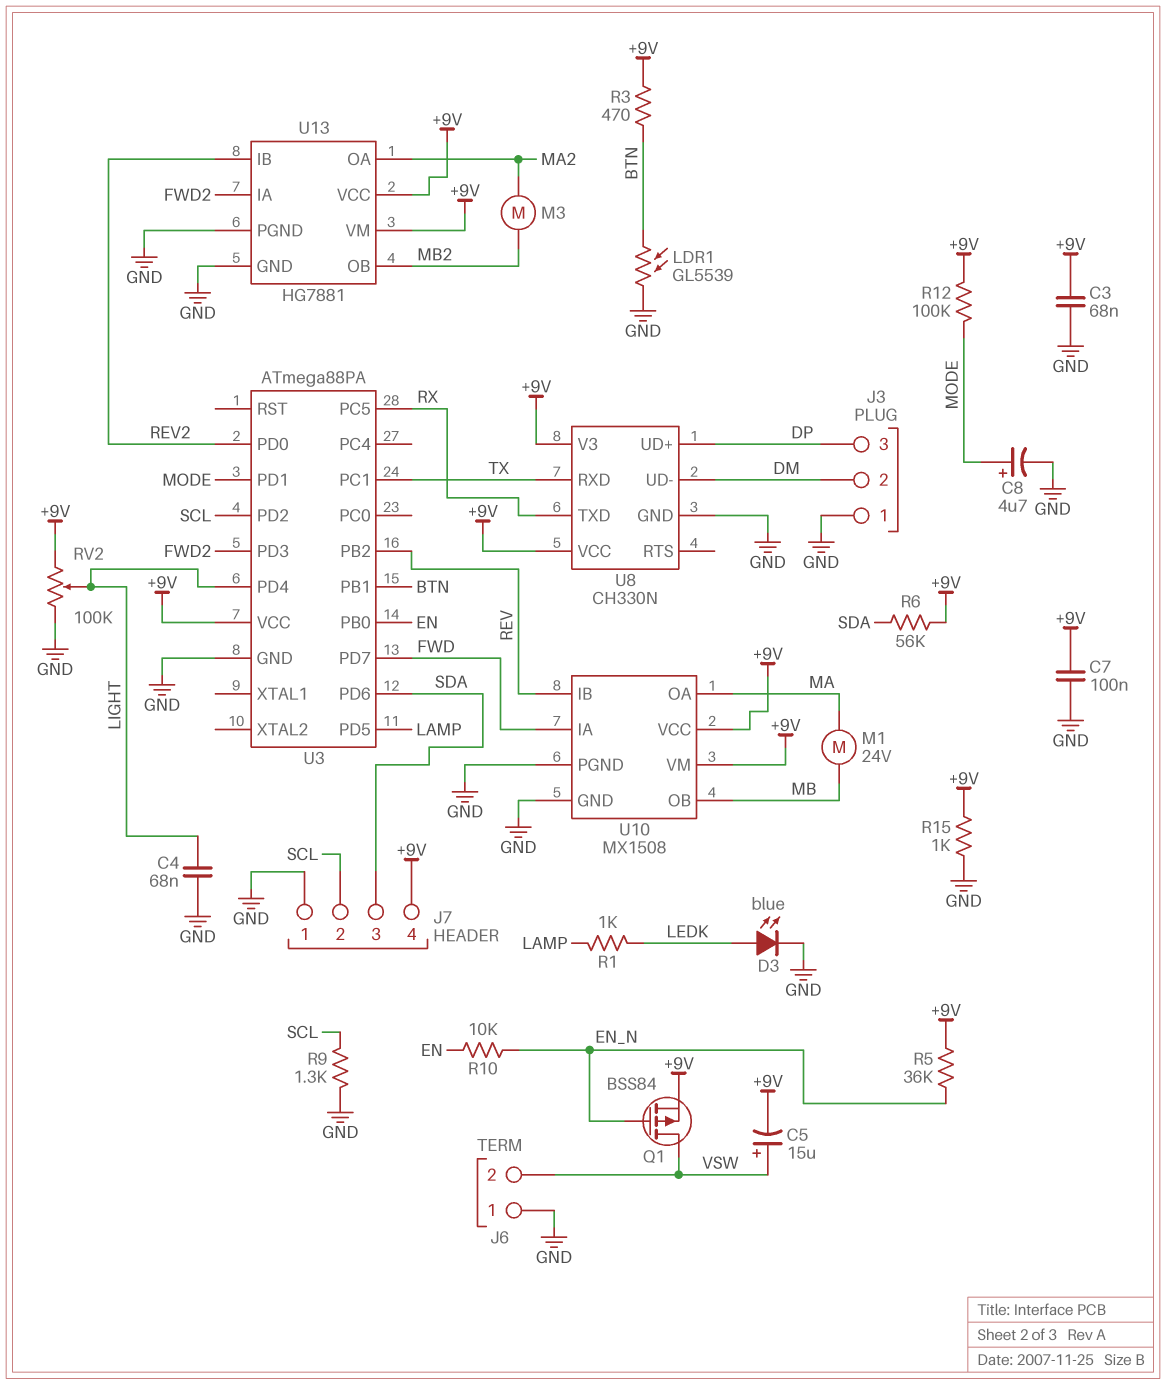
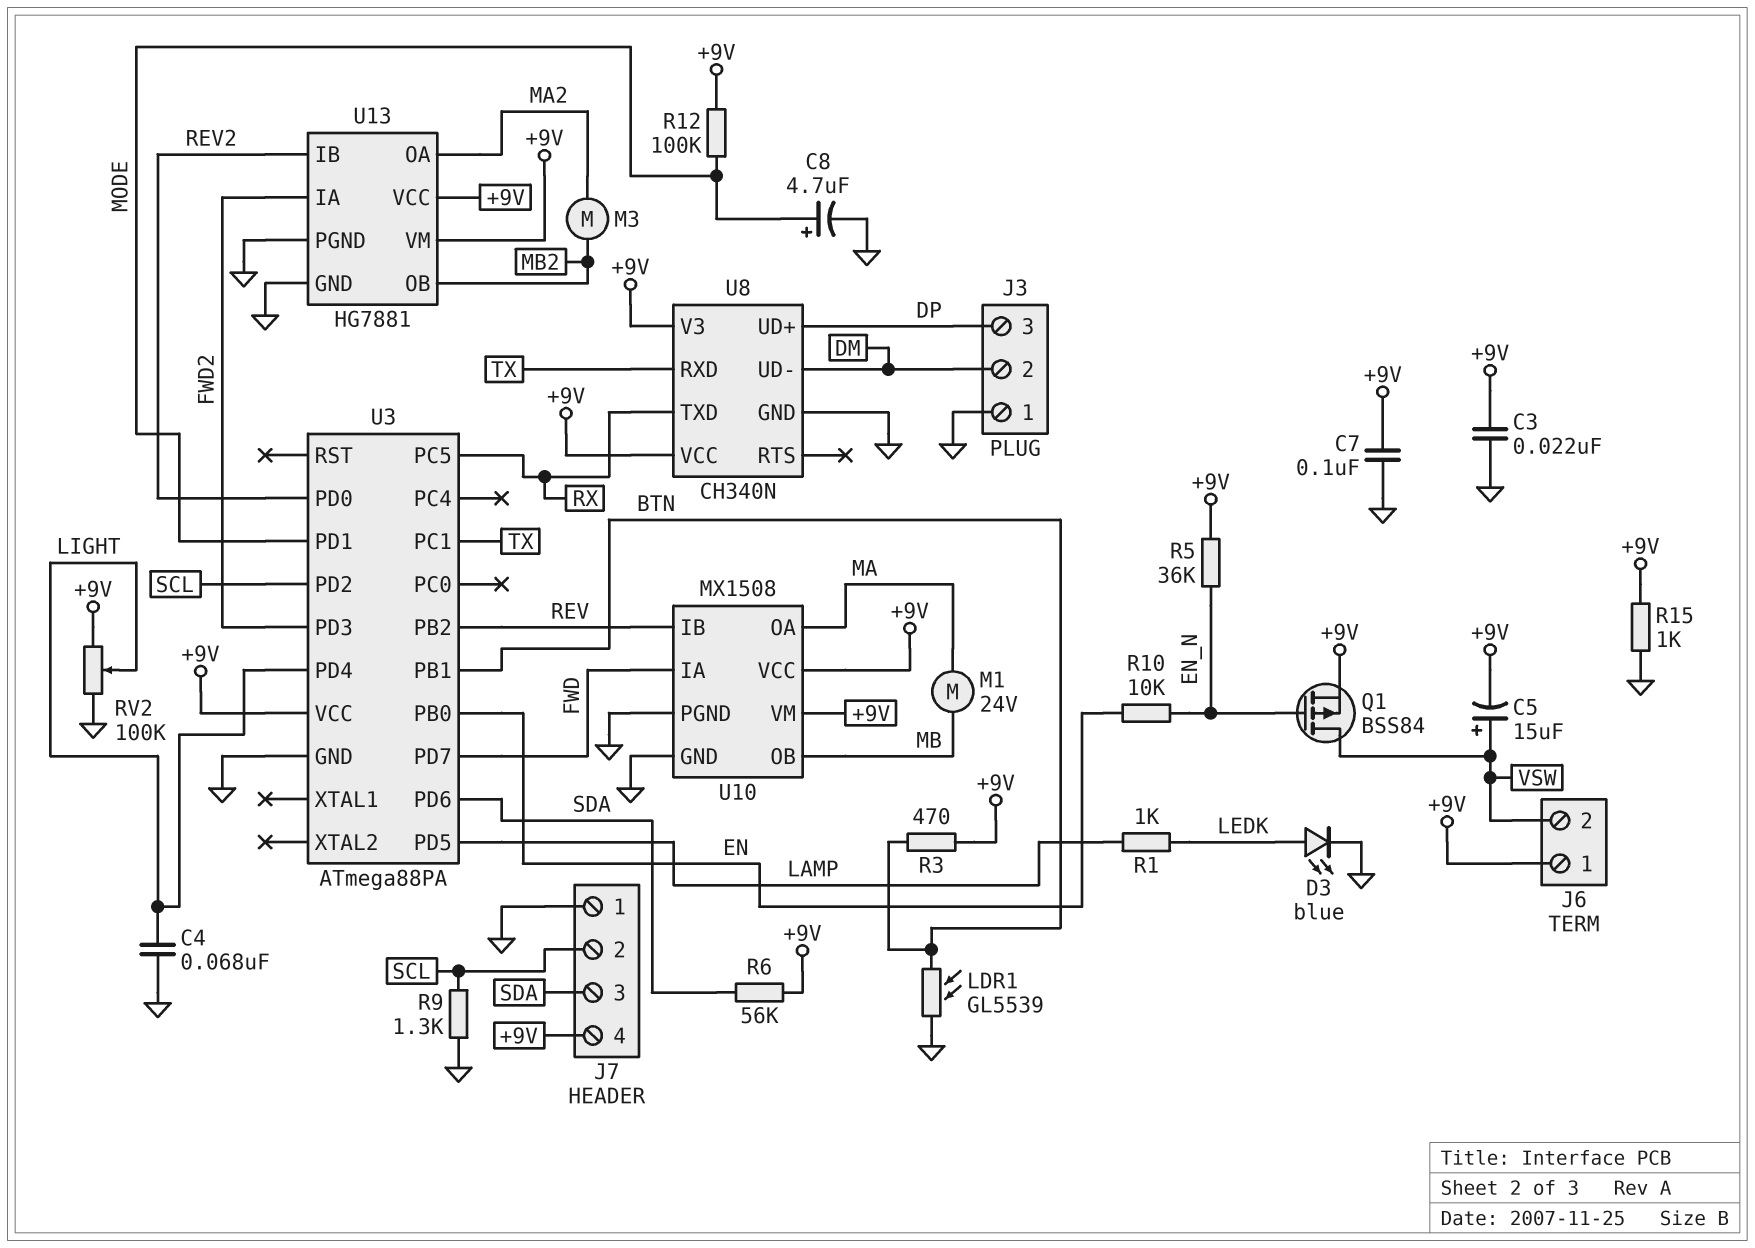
C3: 68nF (+9V, GND) -> 22nF (+9V, GND)
J6 pin 1: GND -> +9V
U8: CH330N -> CH340N

